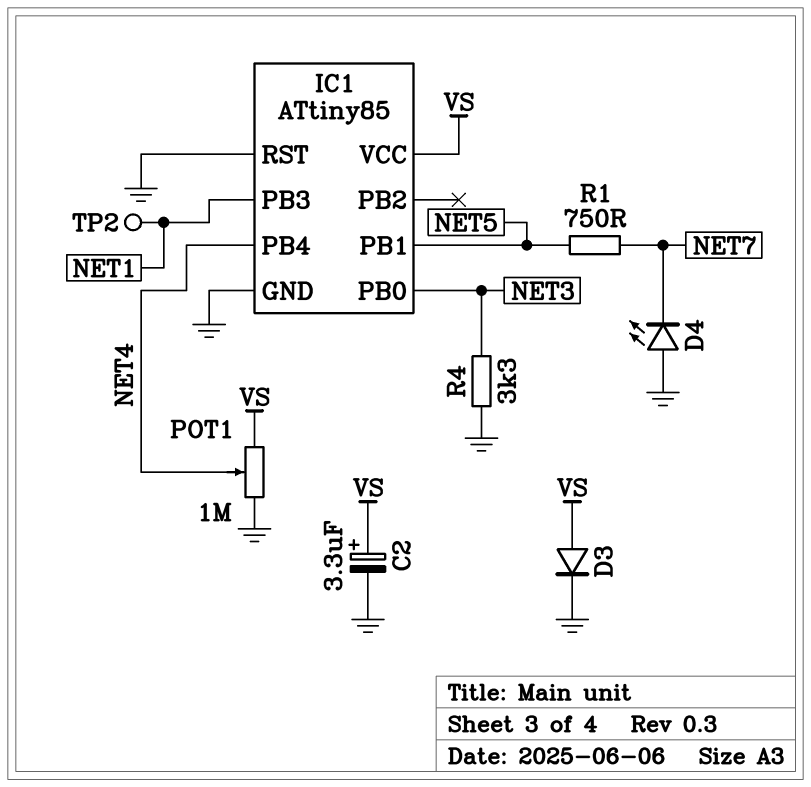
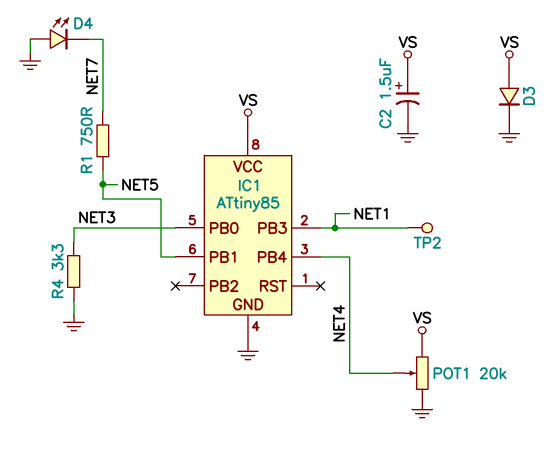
C2: 3.3uF (plus VS, minus GND) -> 1.5uF (plus VS, minus GND)
IC1 pin RST: GND -> none
POT1: 1M (GND, VS, wiper NET4) -> 20k (GND, VS, wiper NET4)

